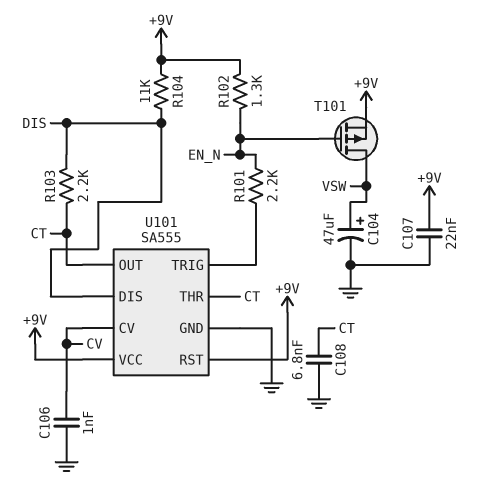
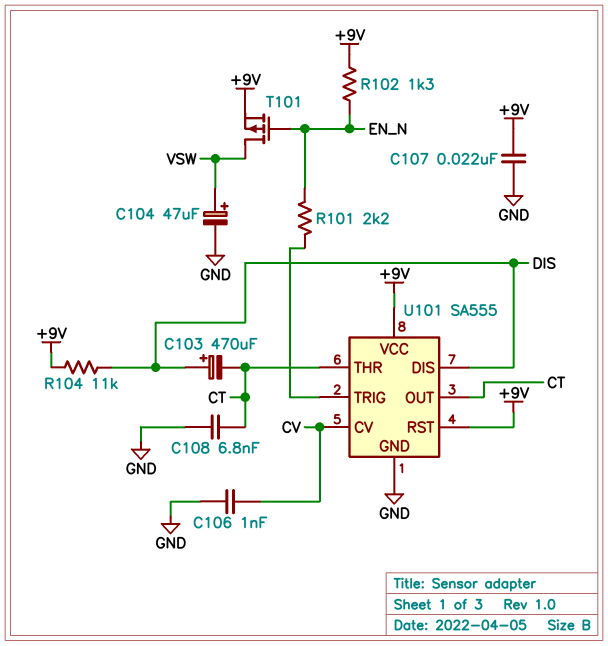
C103: none -> 470uF (plus DIS, minus CT)
R103: 2.2k (CT, DIS) -> none

